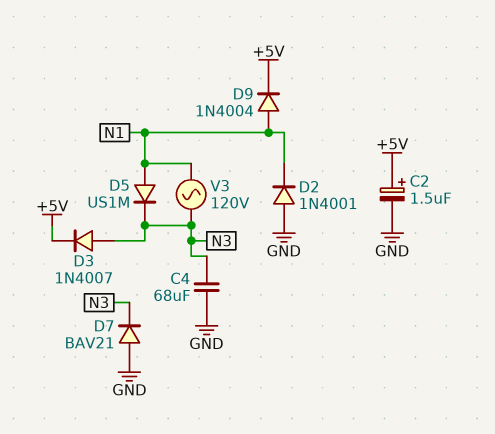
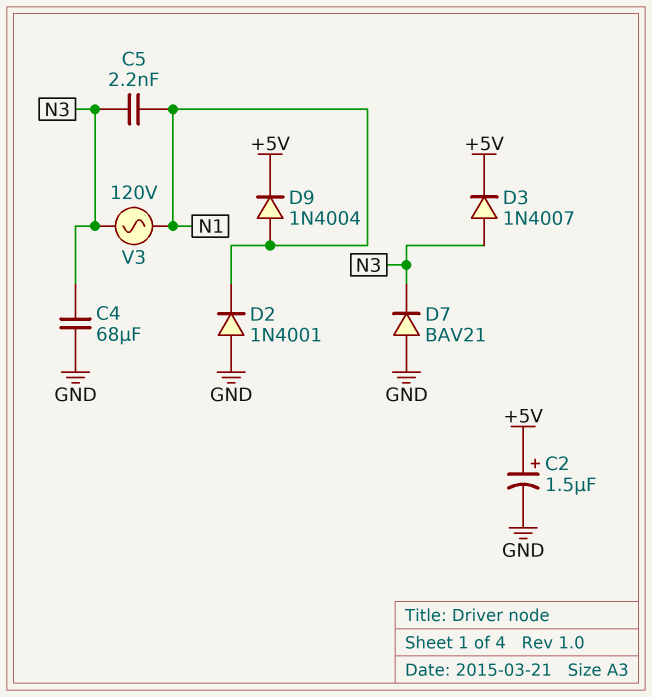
C5: none -> 2.2nF (N1, N3)
D5: diode US1M (A N1, K N3) -> none

